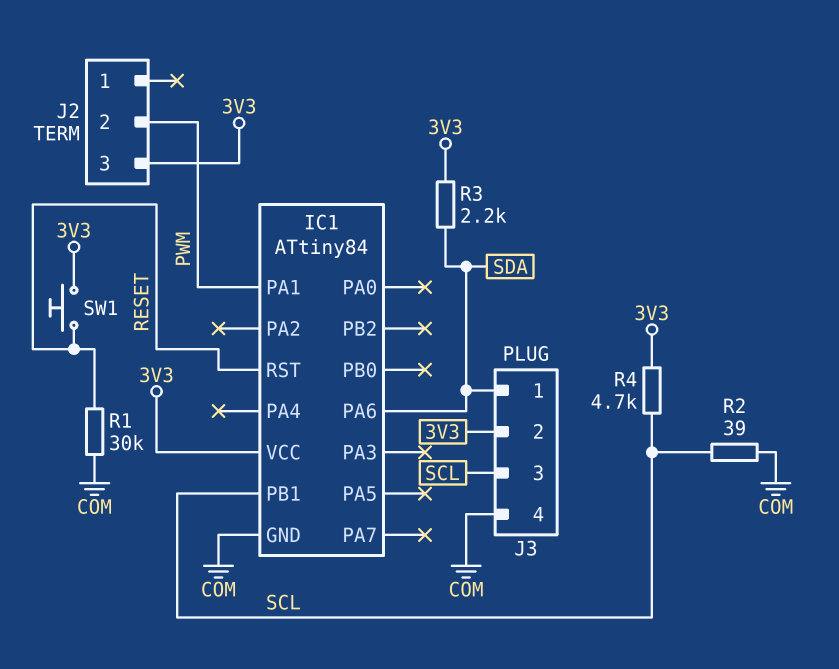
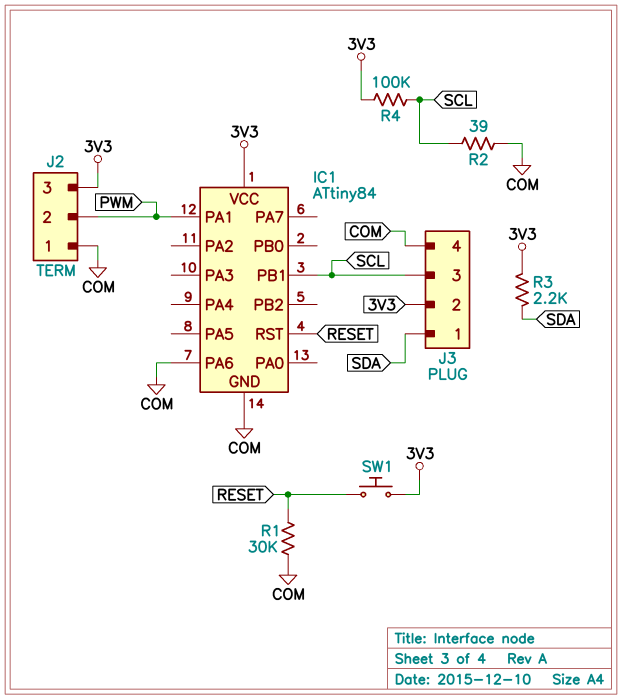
IC1 pin PA6: SDA -> COM
J2 pin 1: none -> COM
R4: 4.7k (3V3, SCL) -> 100k (3V3, SCL)

